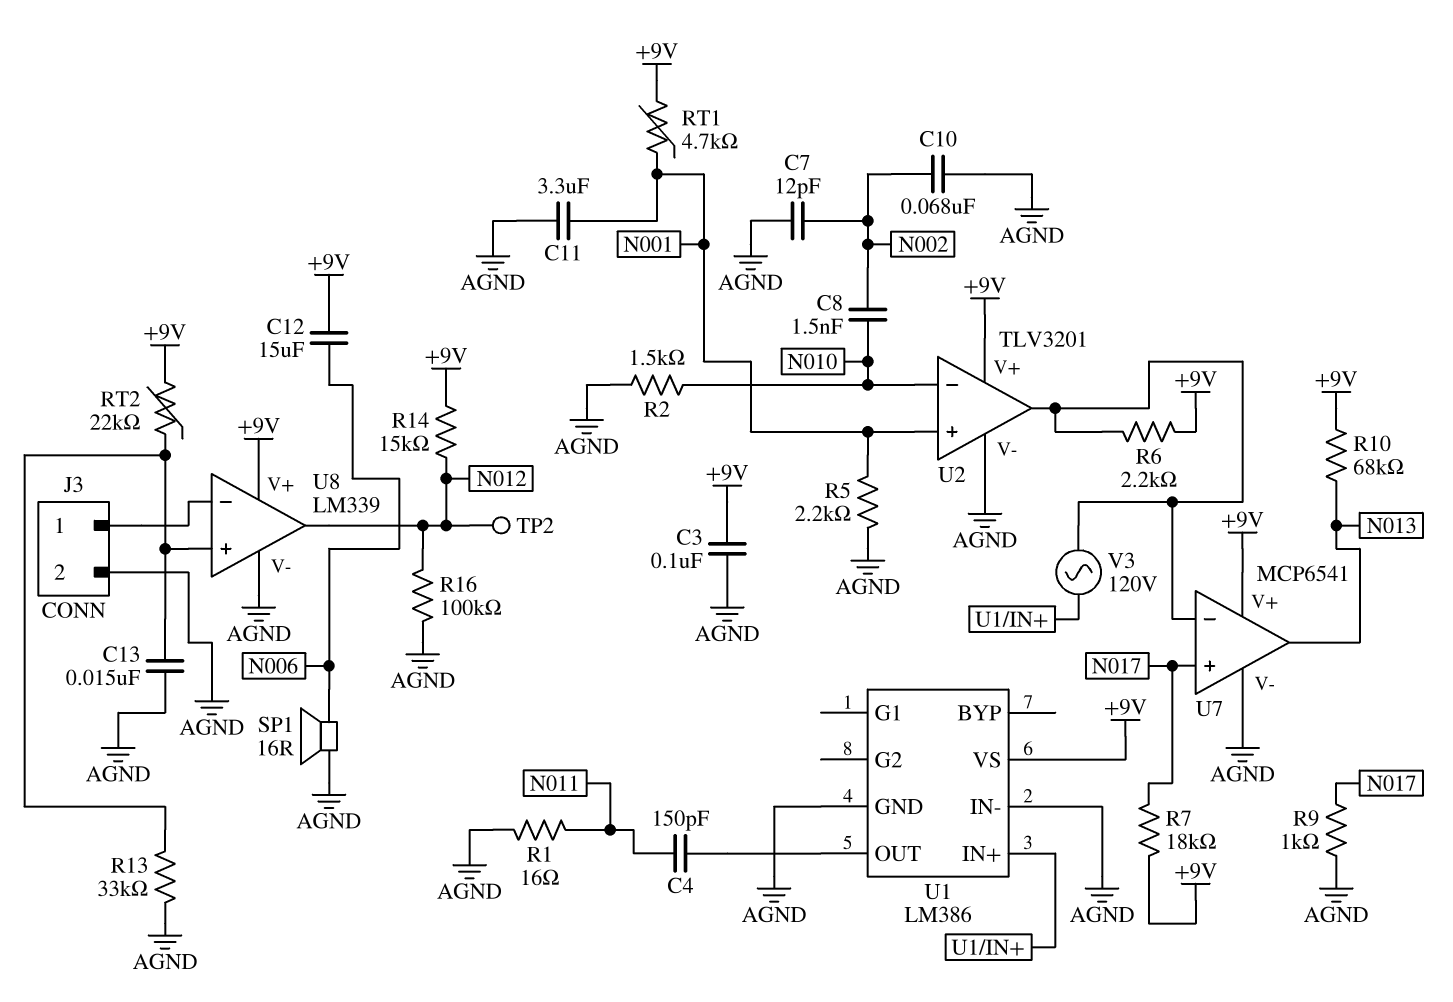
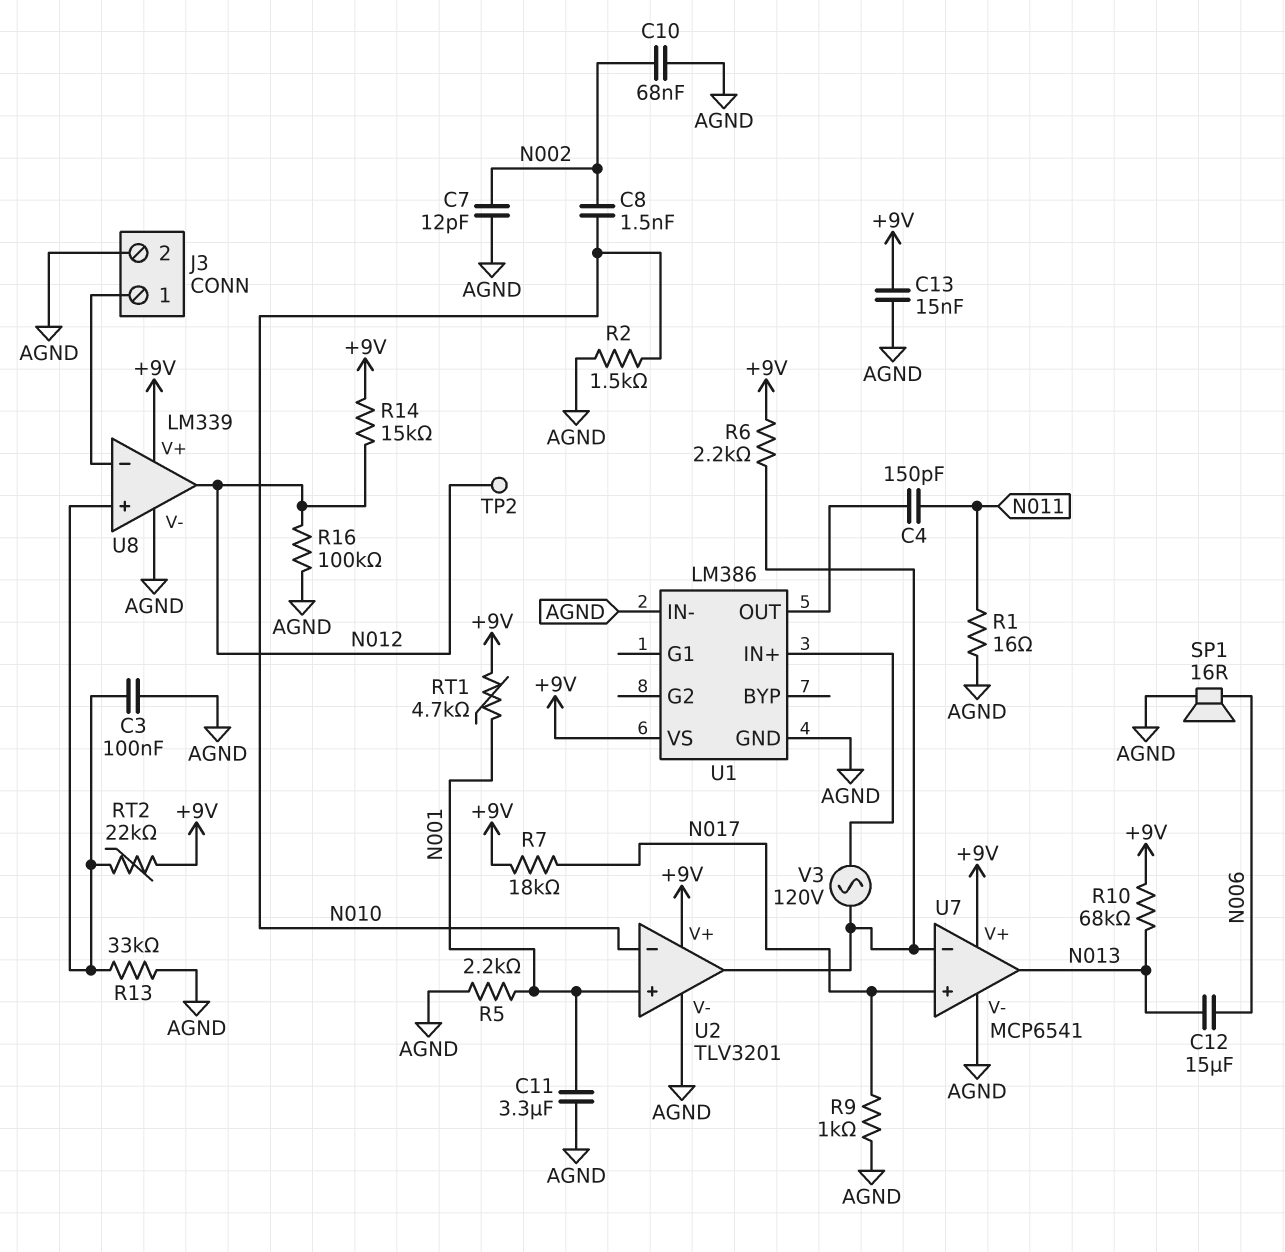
C3: 100nF (+9V, AGND) -> 100nF (AGND, U8/in+)
C12: 15uF (+9V, N006) -> 15uF (N006, N013)
C13: 15nF (AGND, U8/in+) -> 15nF (+9V, AGND)

